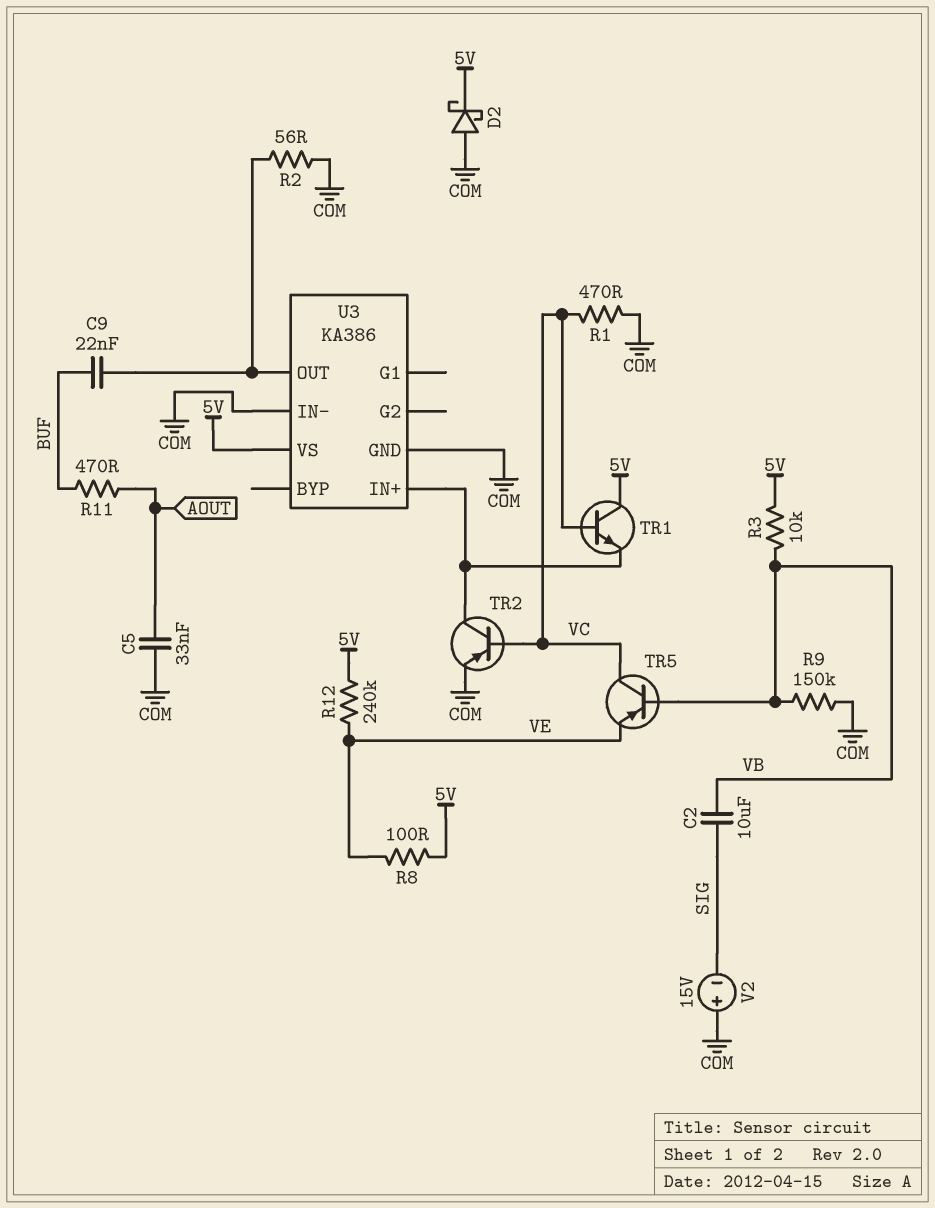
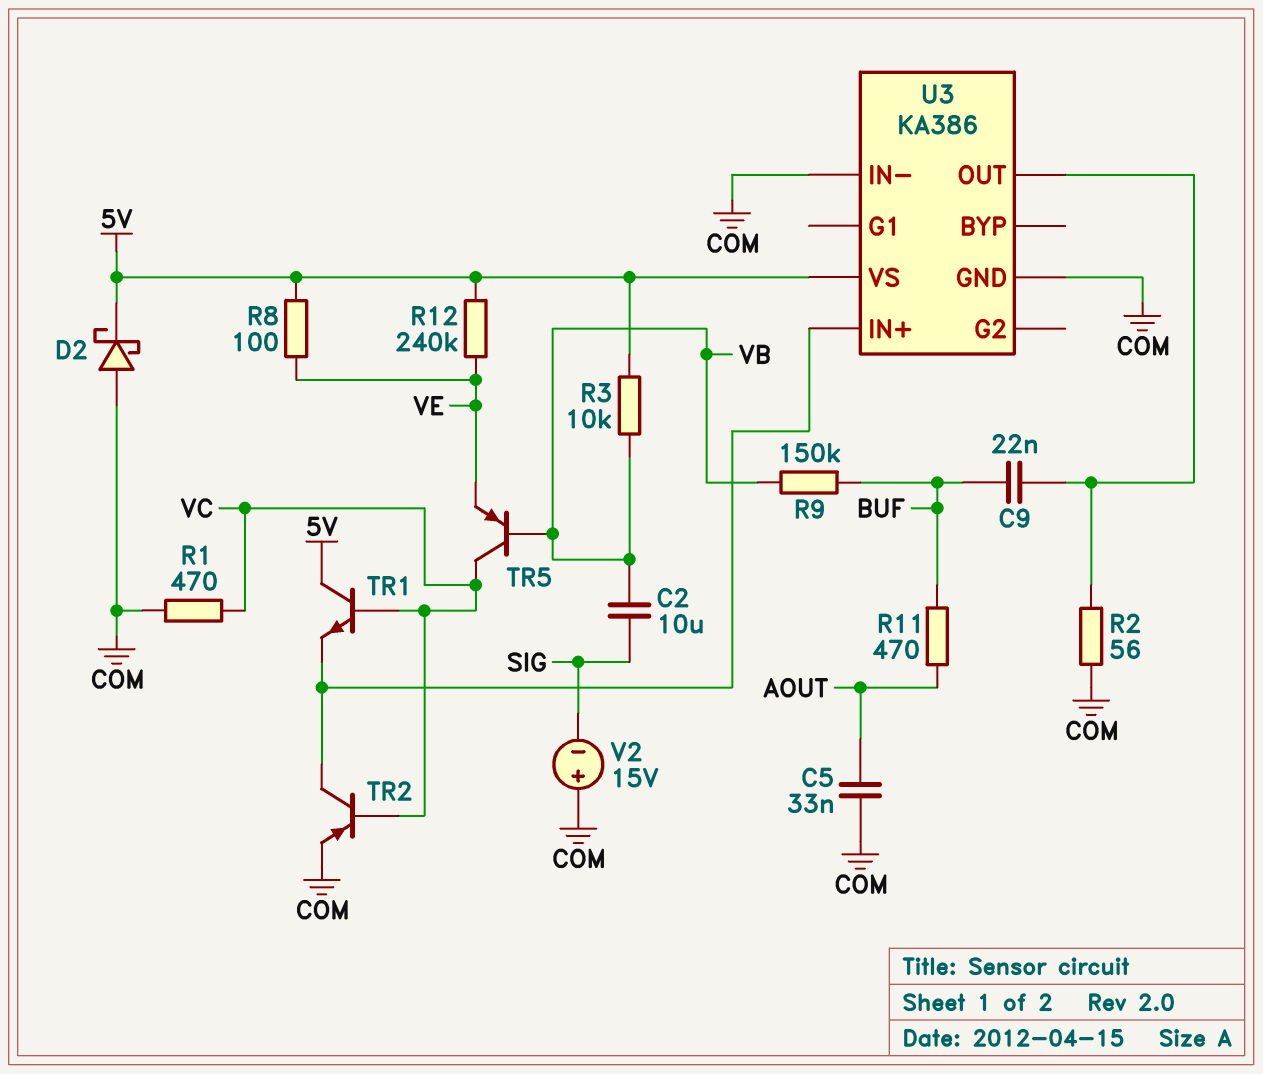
R9: 150k (COM, VB) -> 150k (BUF, VB)

